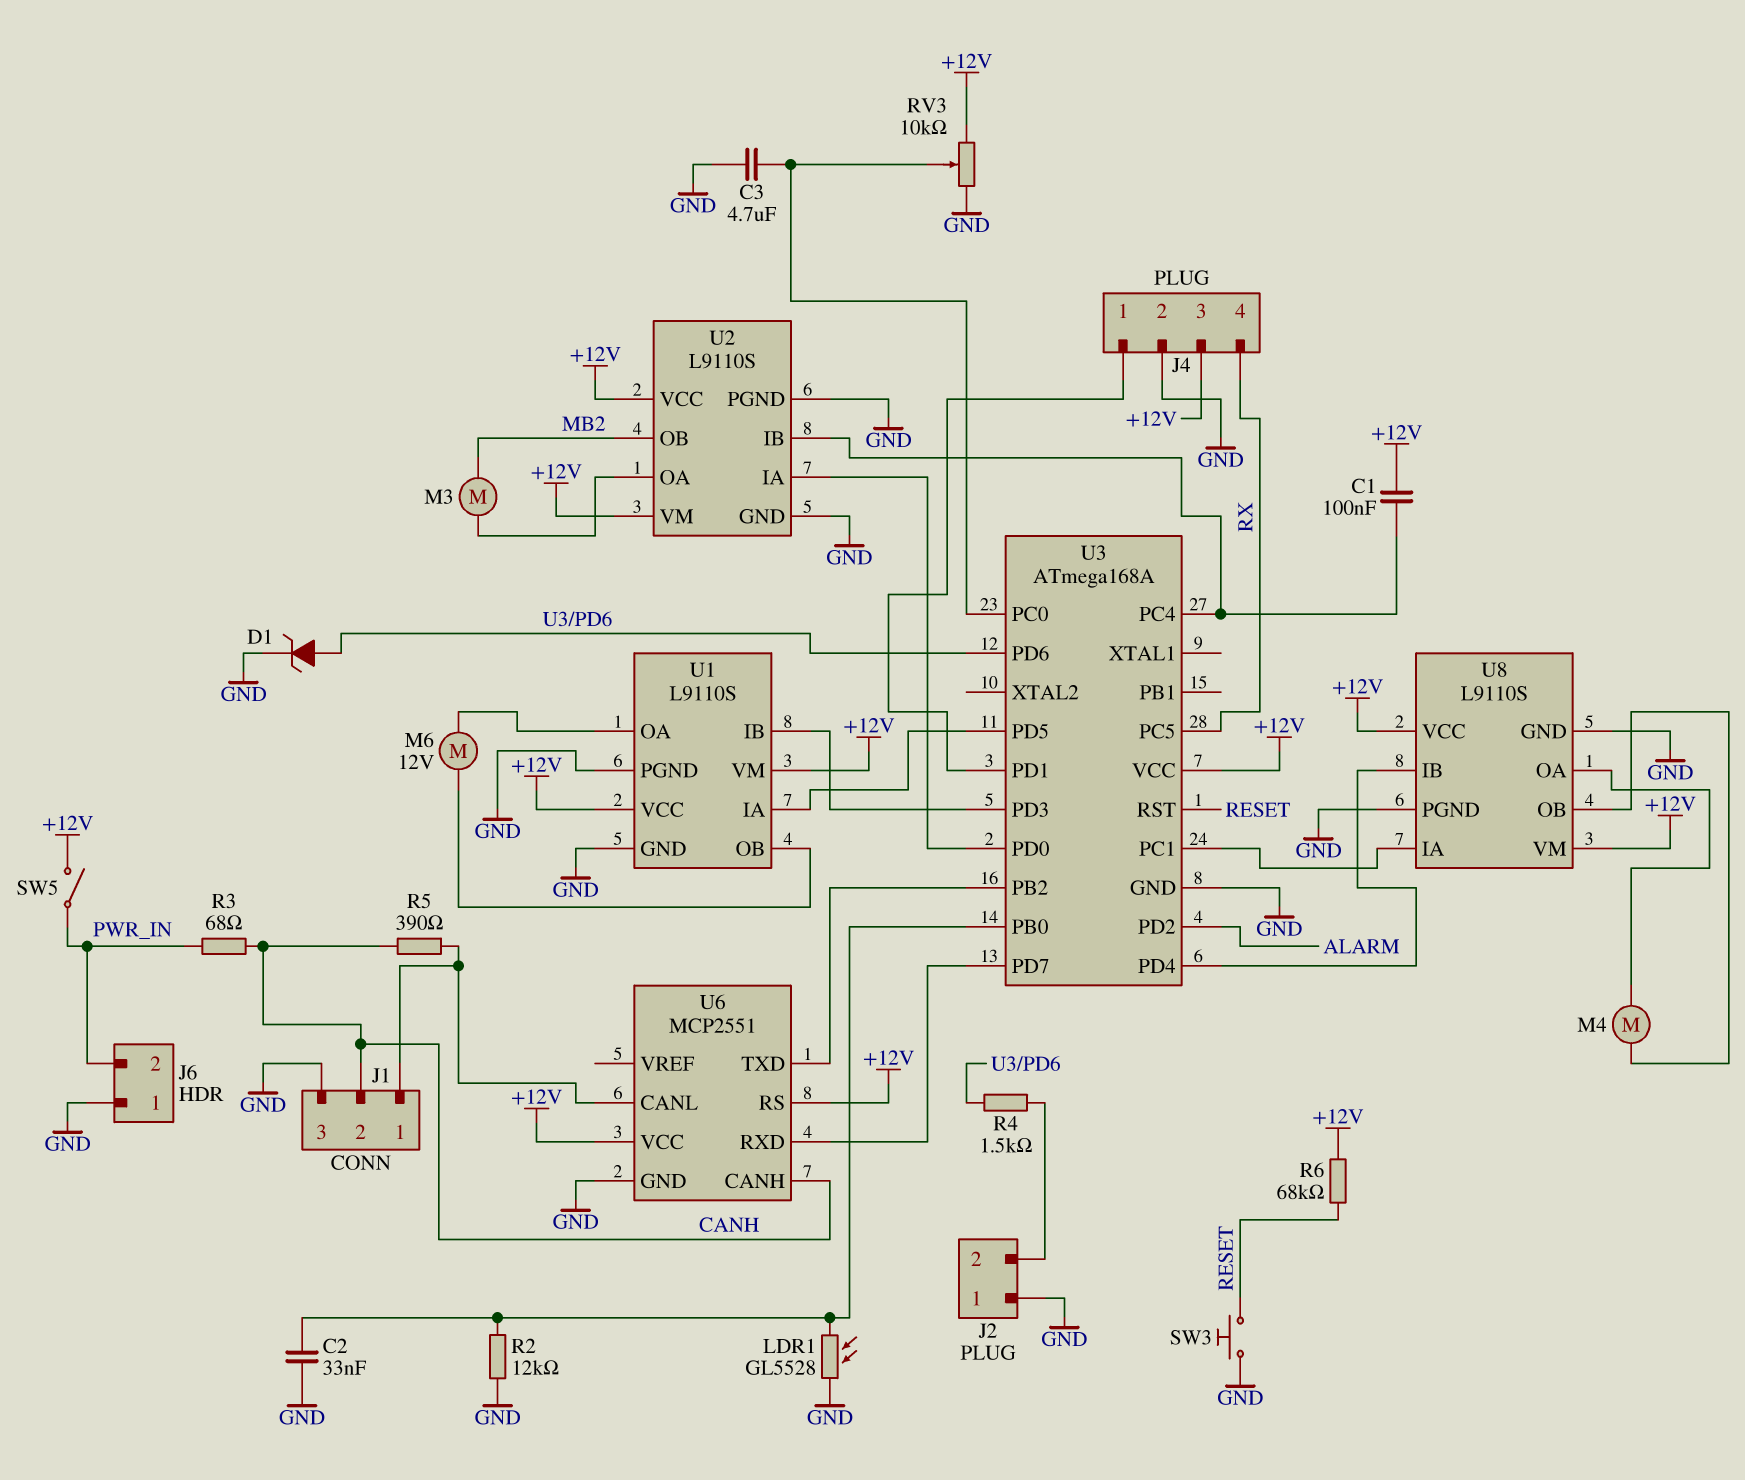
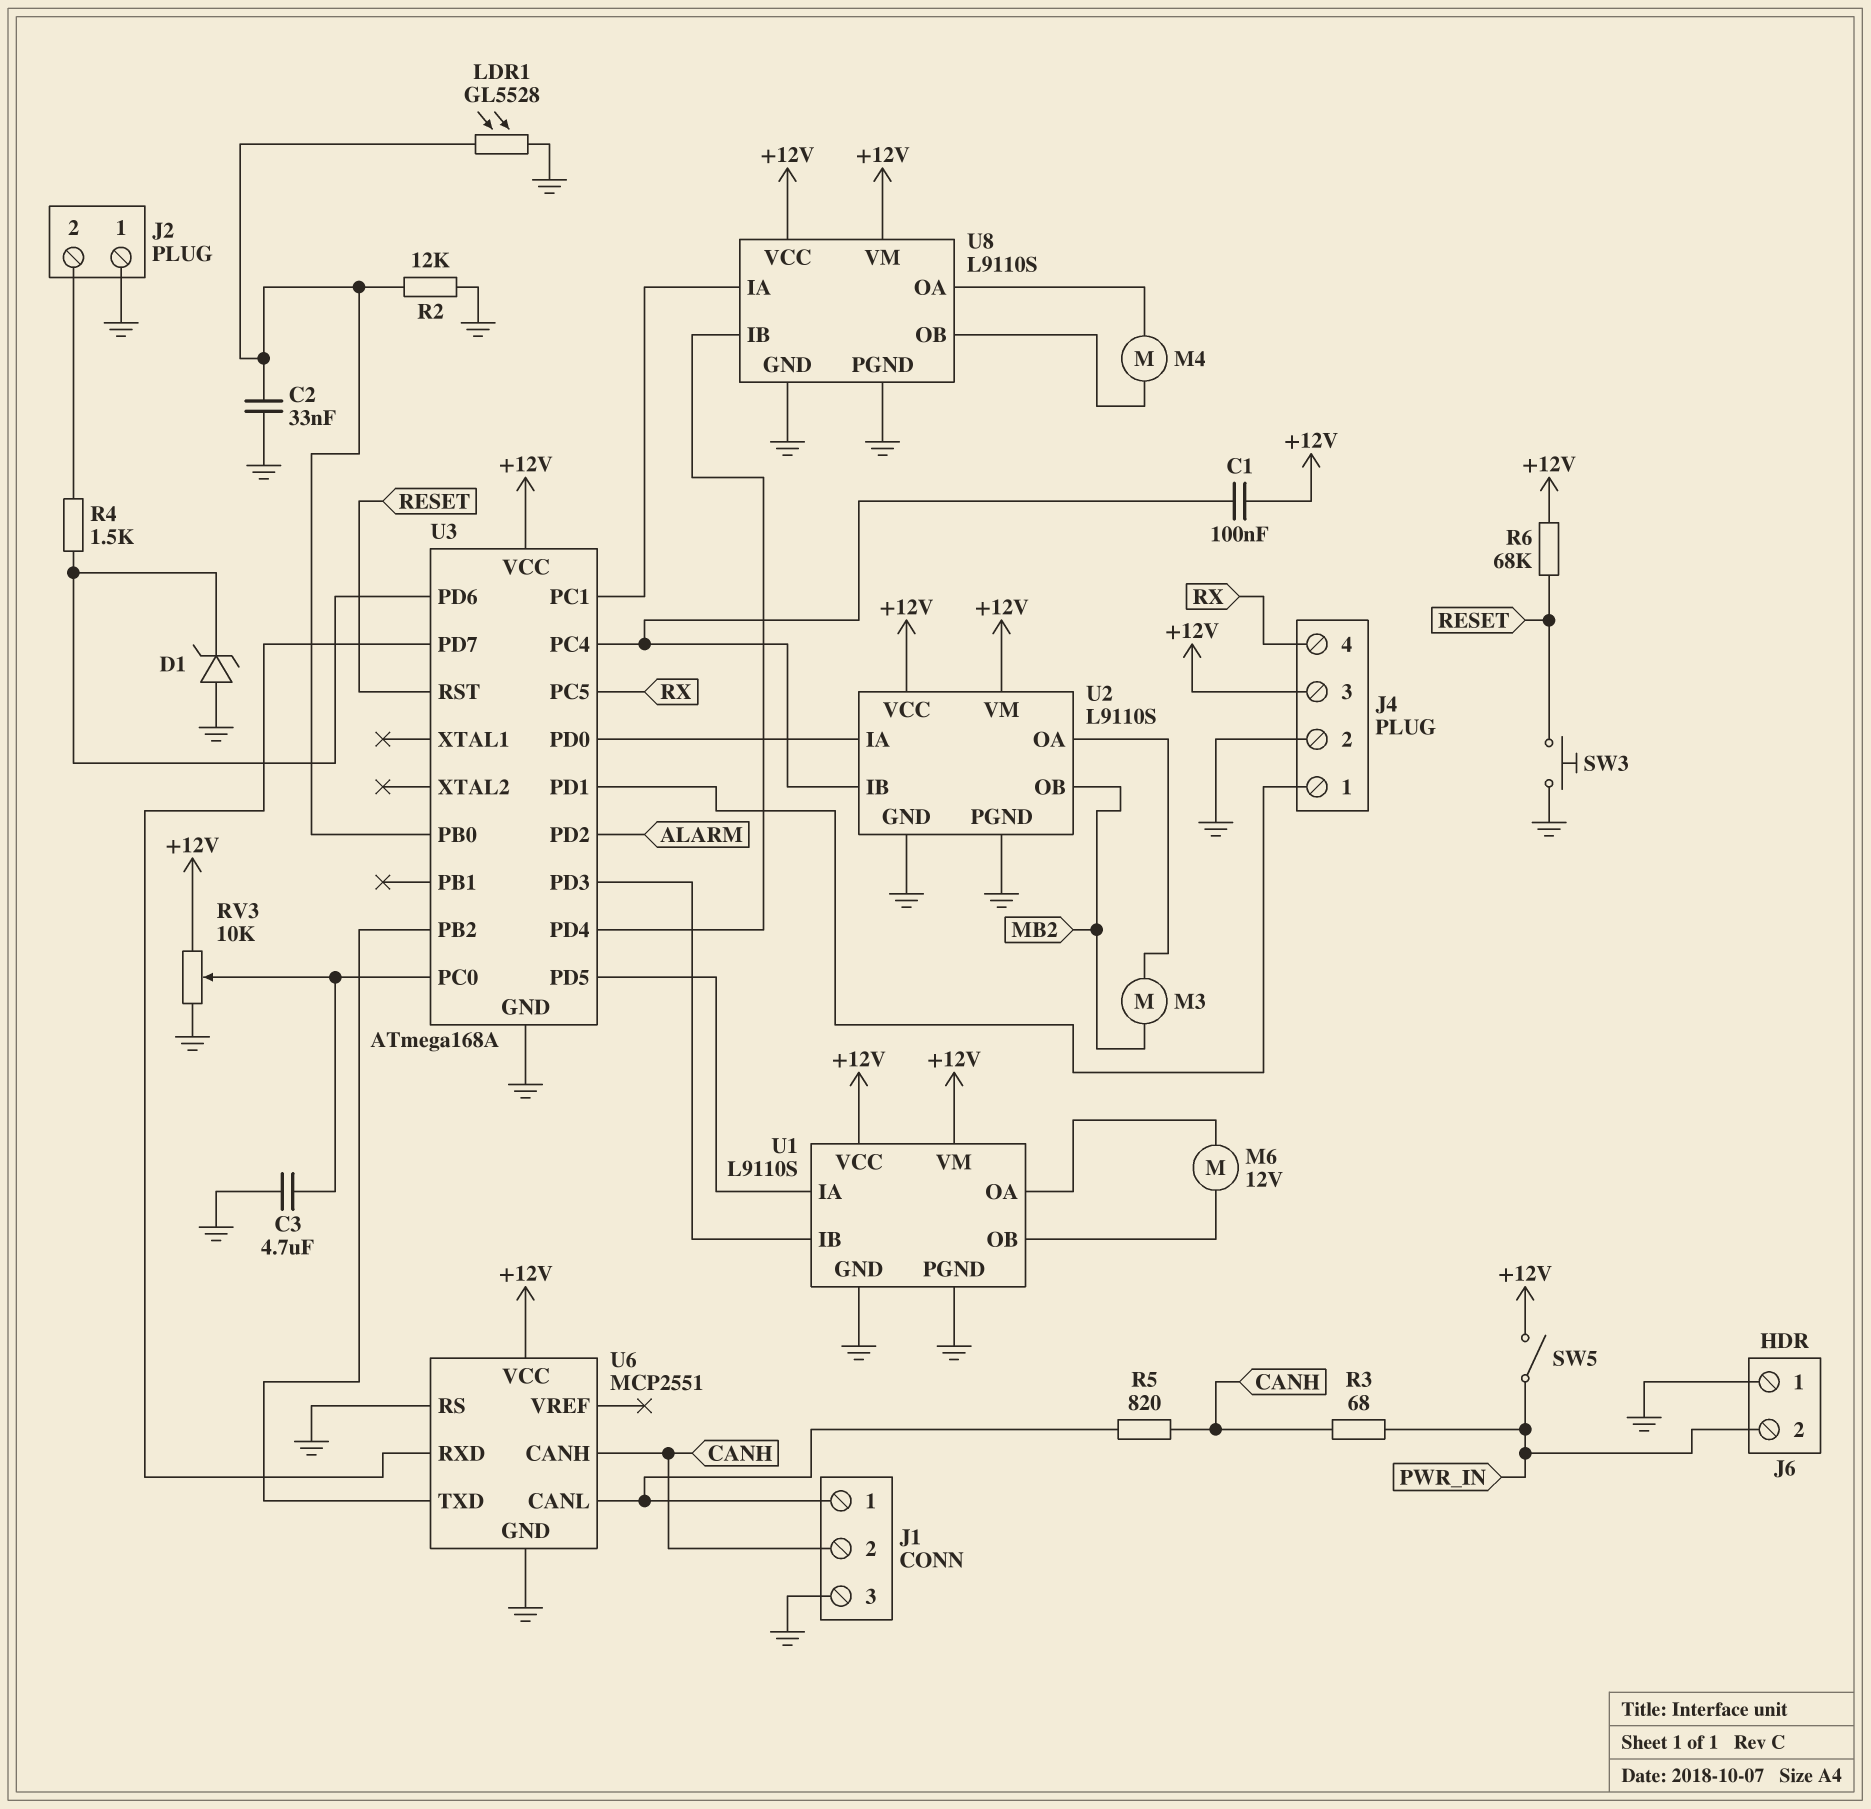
D1: zener (A U3/PD6, K GND) -> zener (A GND, K U3/PD6)
R5: 390 (CANH, J1/1) -> 820 (CANH, J1/1)
U6 pin RS: +12V -> GND

